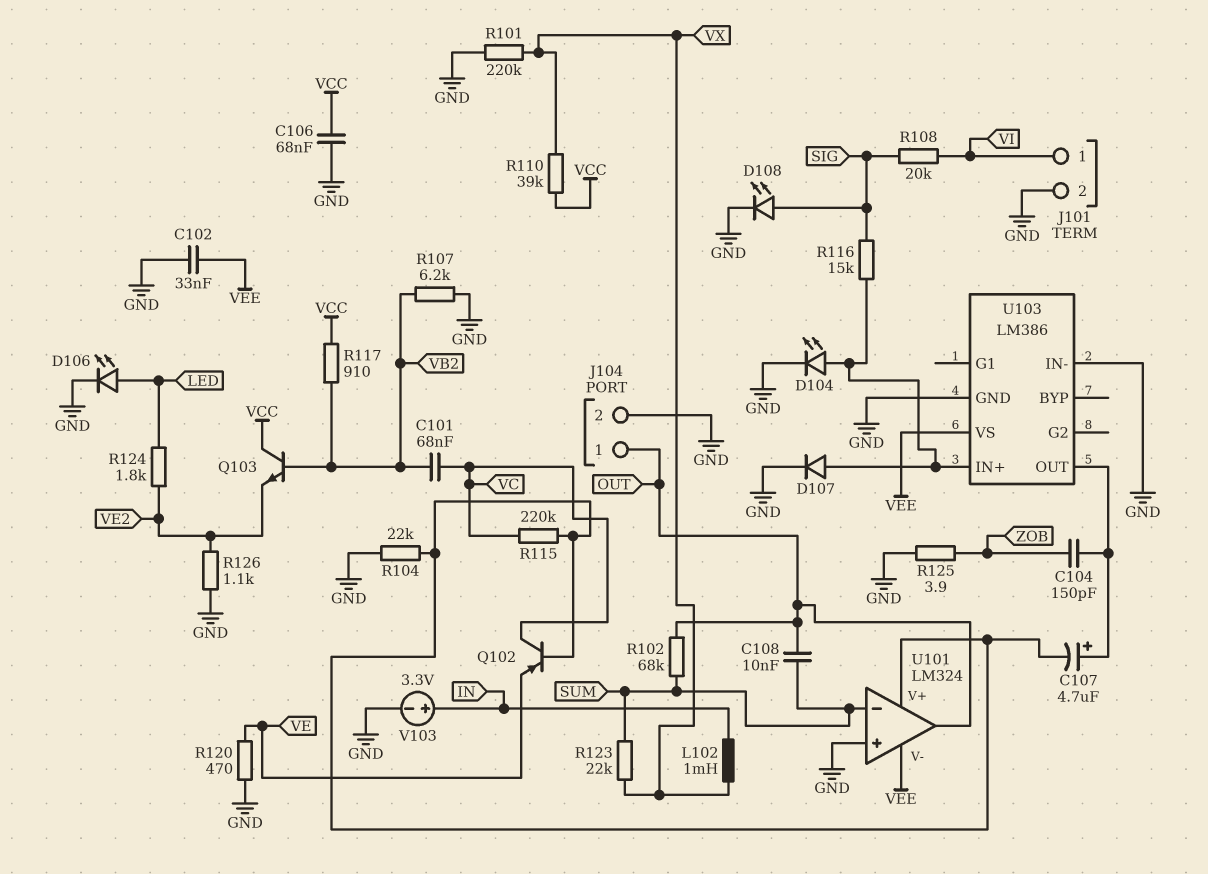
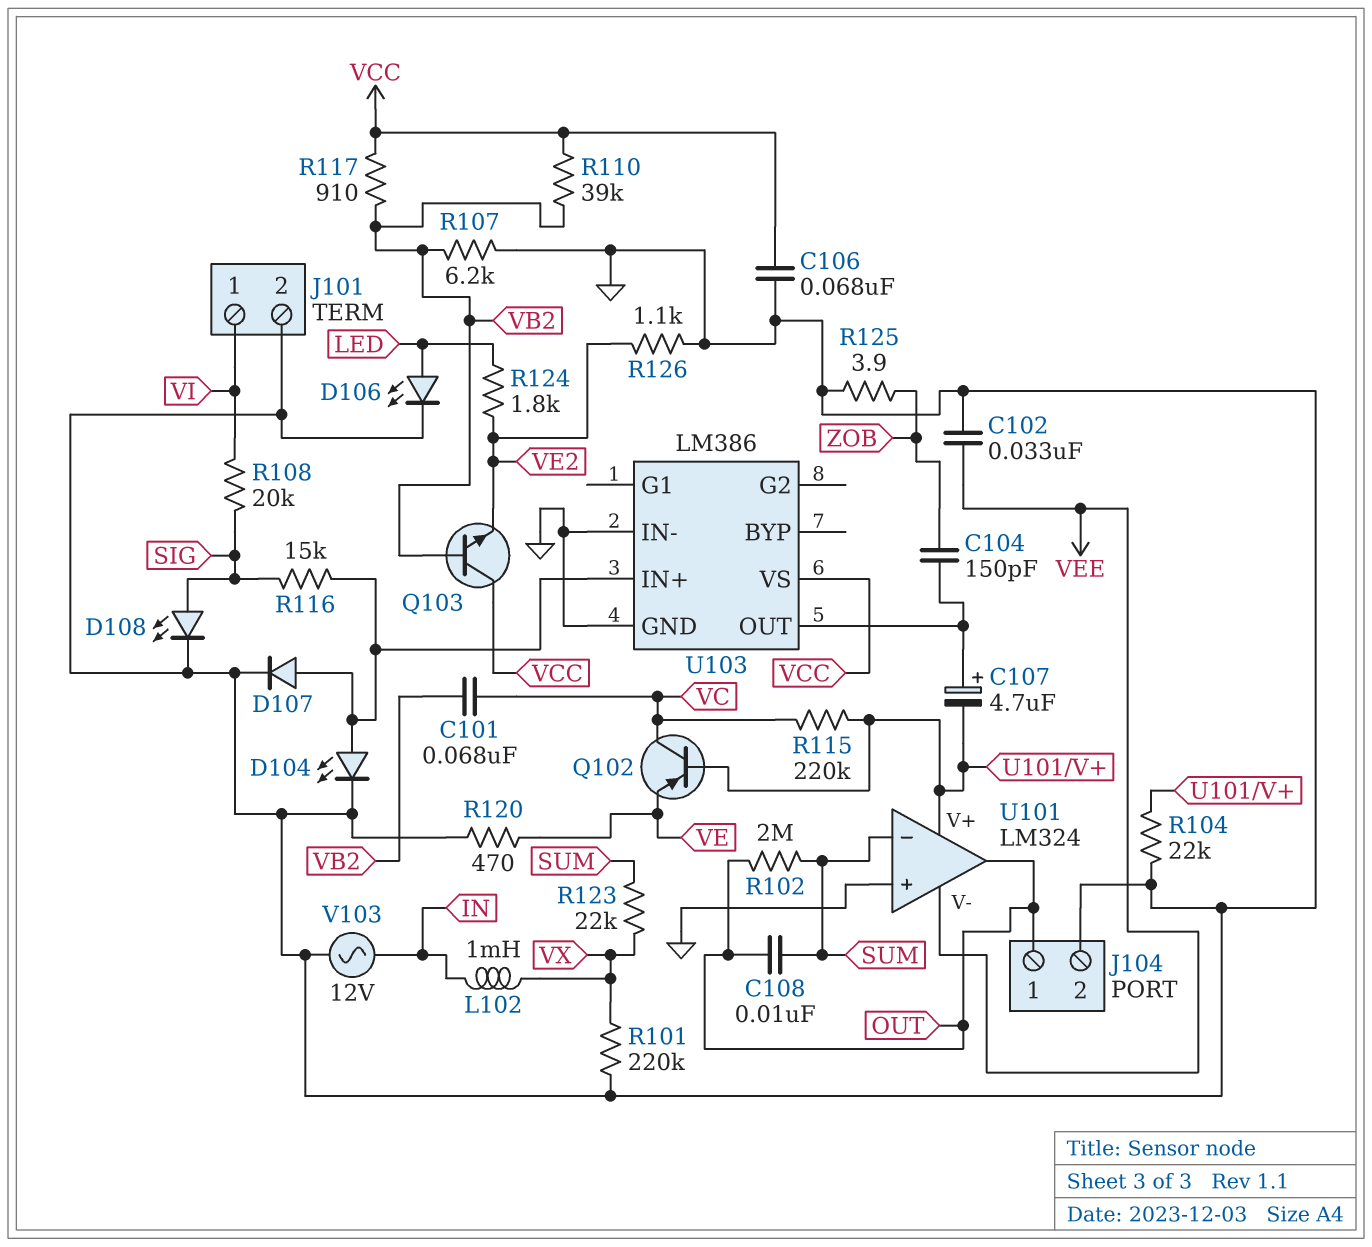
R102: 68k (OUT, SUM) -> 2M (OUT, SUM)
R110: 39k (VCC, VX) -> 39k (VB2, VCC)
U103 pin VS: VEE -> VCC
V103: 3.3V (plus IN, minus GND) -> AC 12V (GND, IN)

